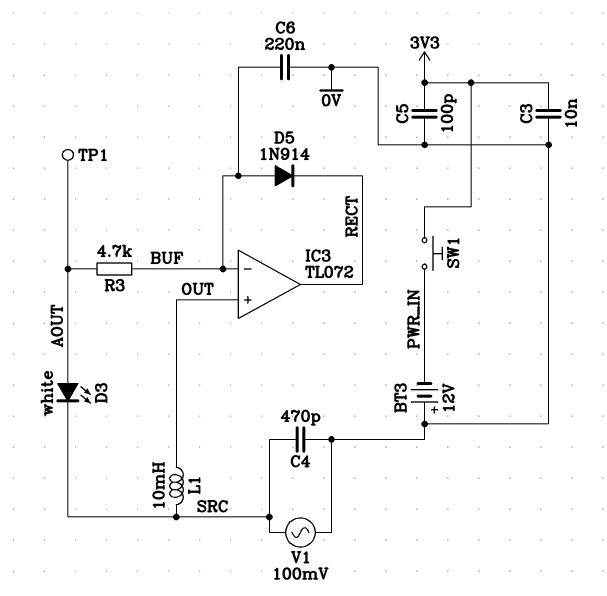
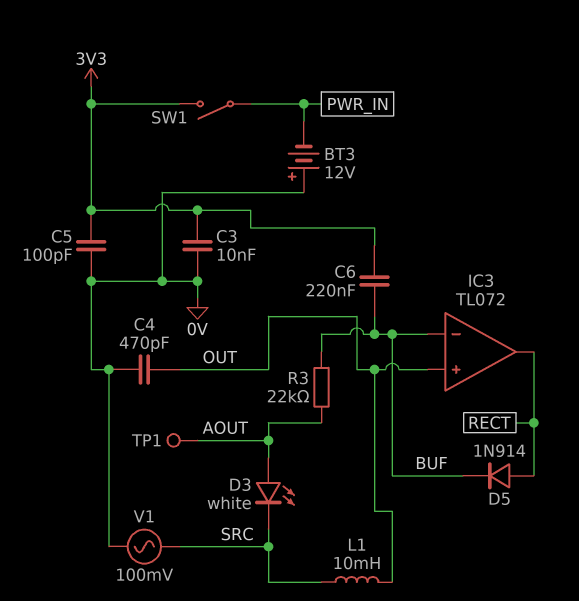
C4: 470pF (0V, SRC) -> 470pF (0V, OUT)
C6: 220nF (0V, BUF) -> 220nF (3V3, BUF)
D5: diode 1N914 (A BUF, K RECT) -> diode 1N914 (A RECT, K BUF)
R3: 4.7k (AOUT, BUF) -> 22k (AOUT, BUF)
SW1: button (3V3, PWR_IN) -> switch (3V3, PWR_IN)

